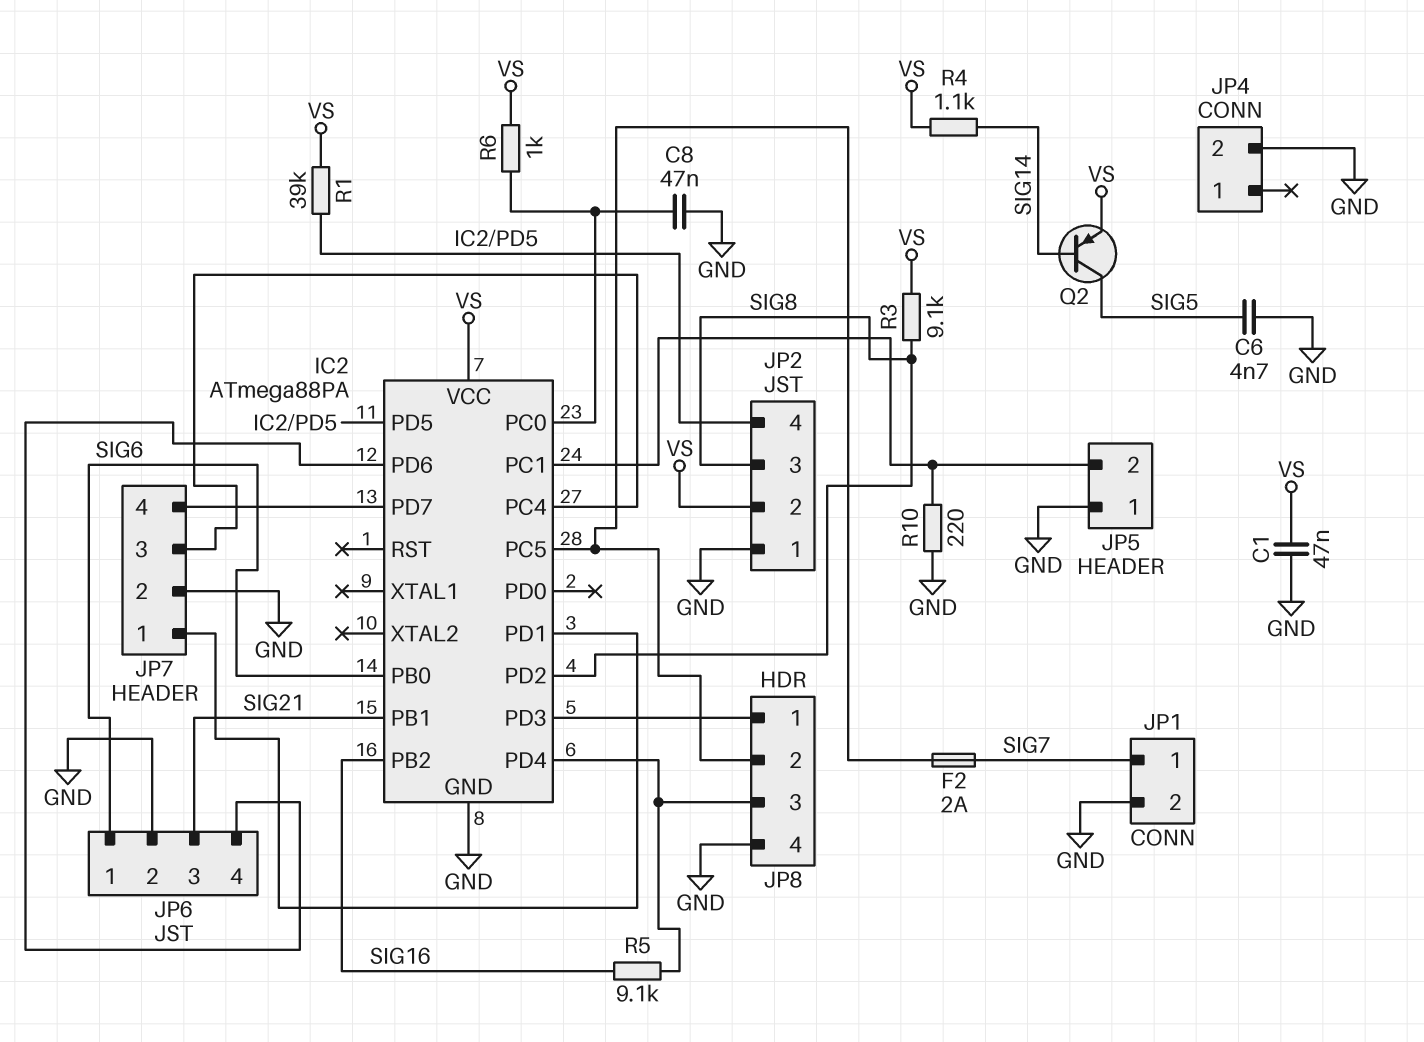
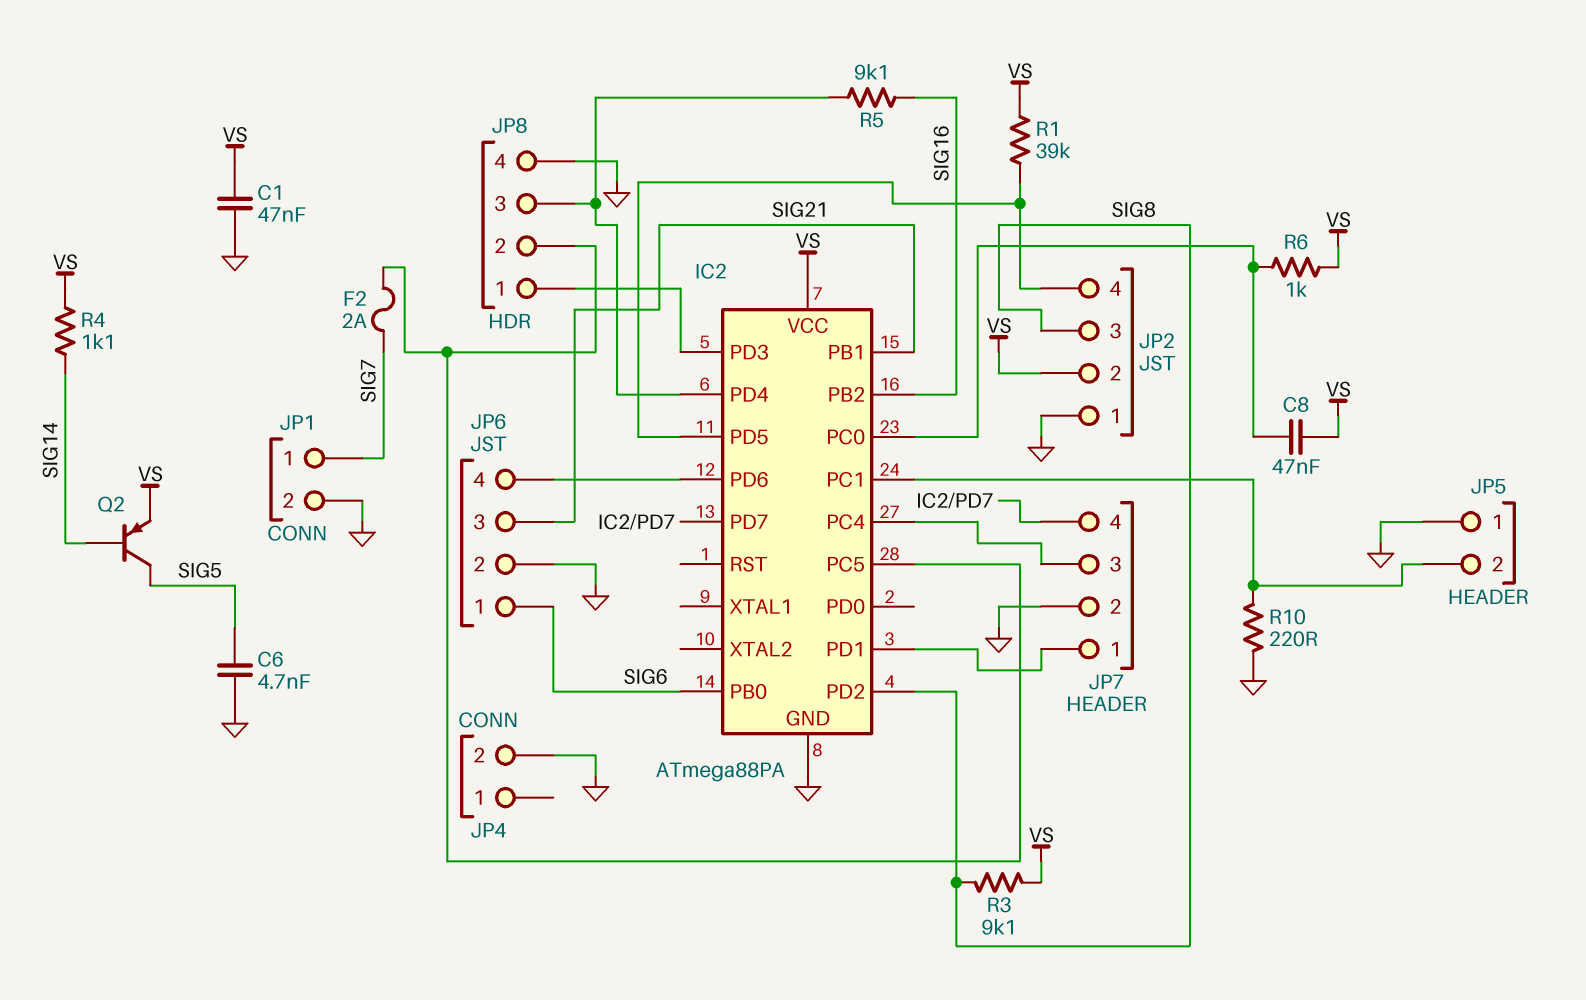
C8: 47nF (GND, IC2/PC0) -> 47nF (IC2/PC0, VS)

